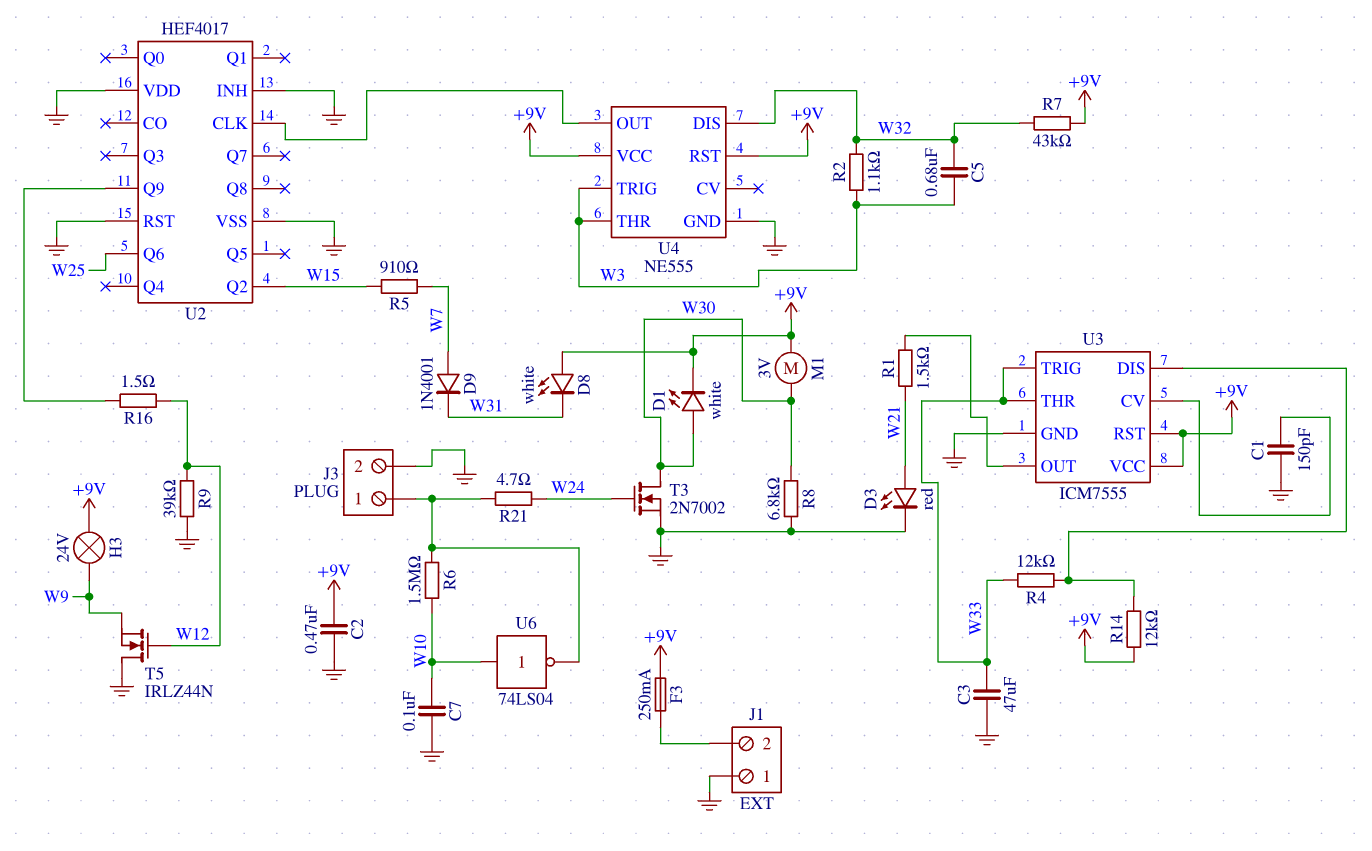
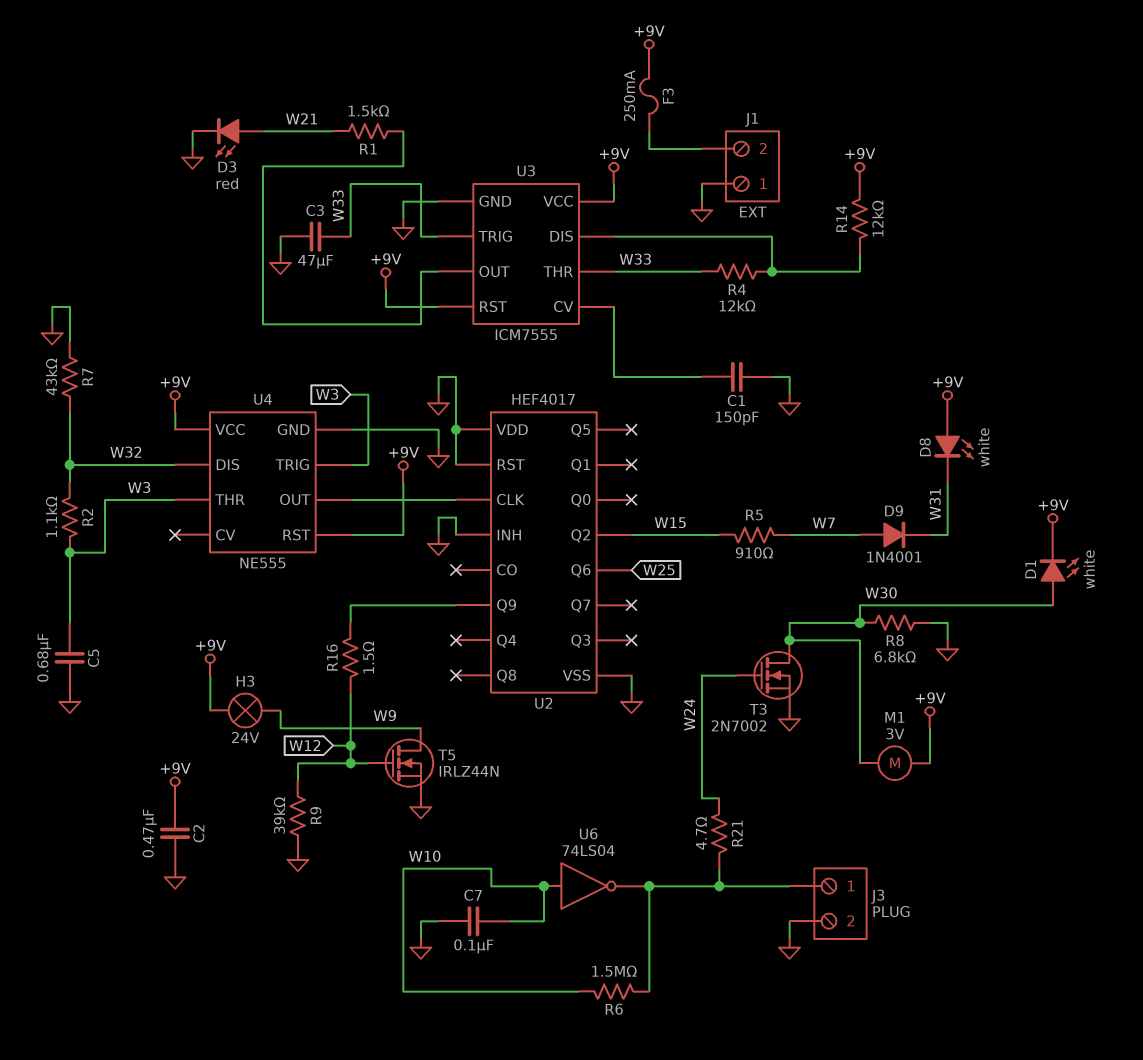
C5: 680nF (W3, W32) -> 680nF (GND, W3)
R7: 43k (+9V, W32) -> 43k (GND, W32)
T5: NMOS IRLZ44N (G W12, D GND, S W9) -> NMOS IRLZ44N (G W12, D W9, S GND)

